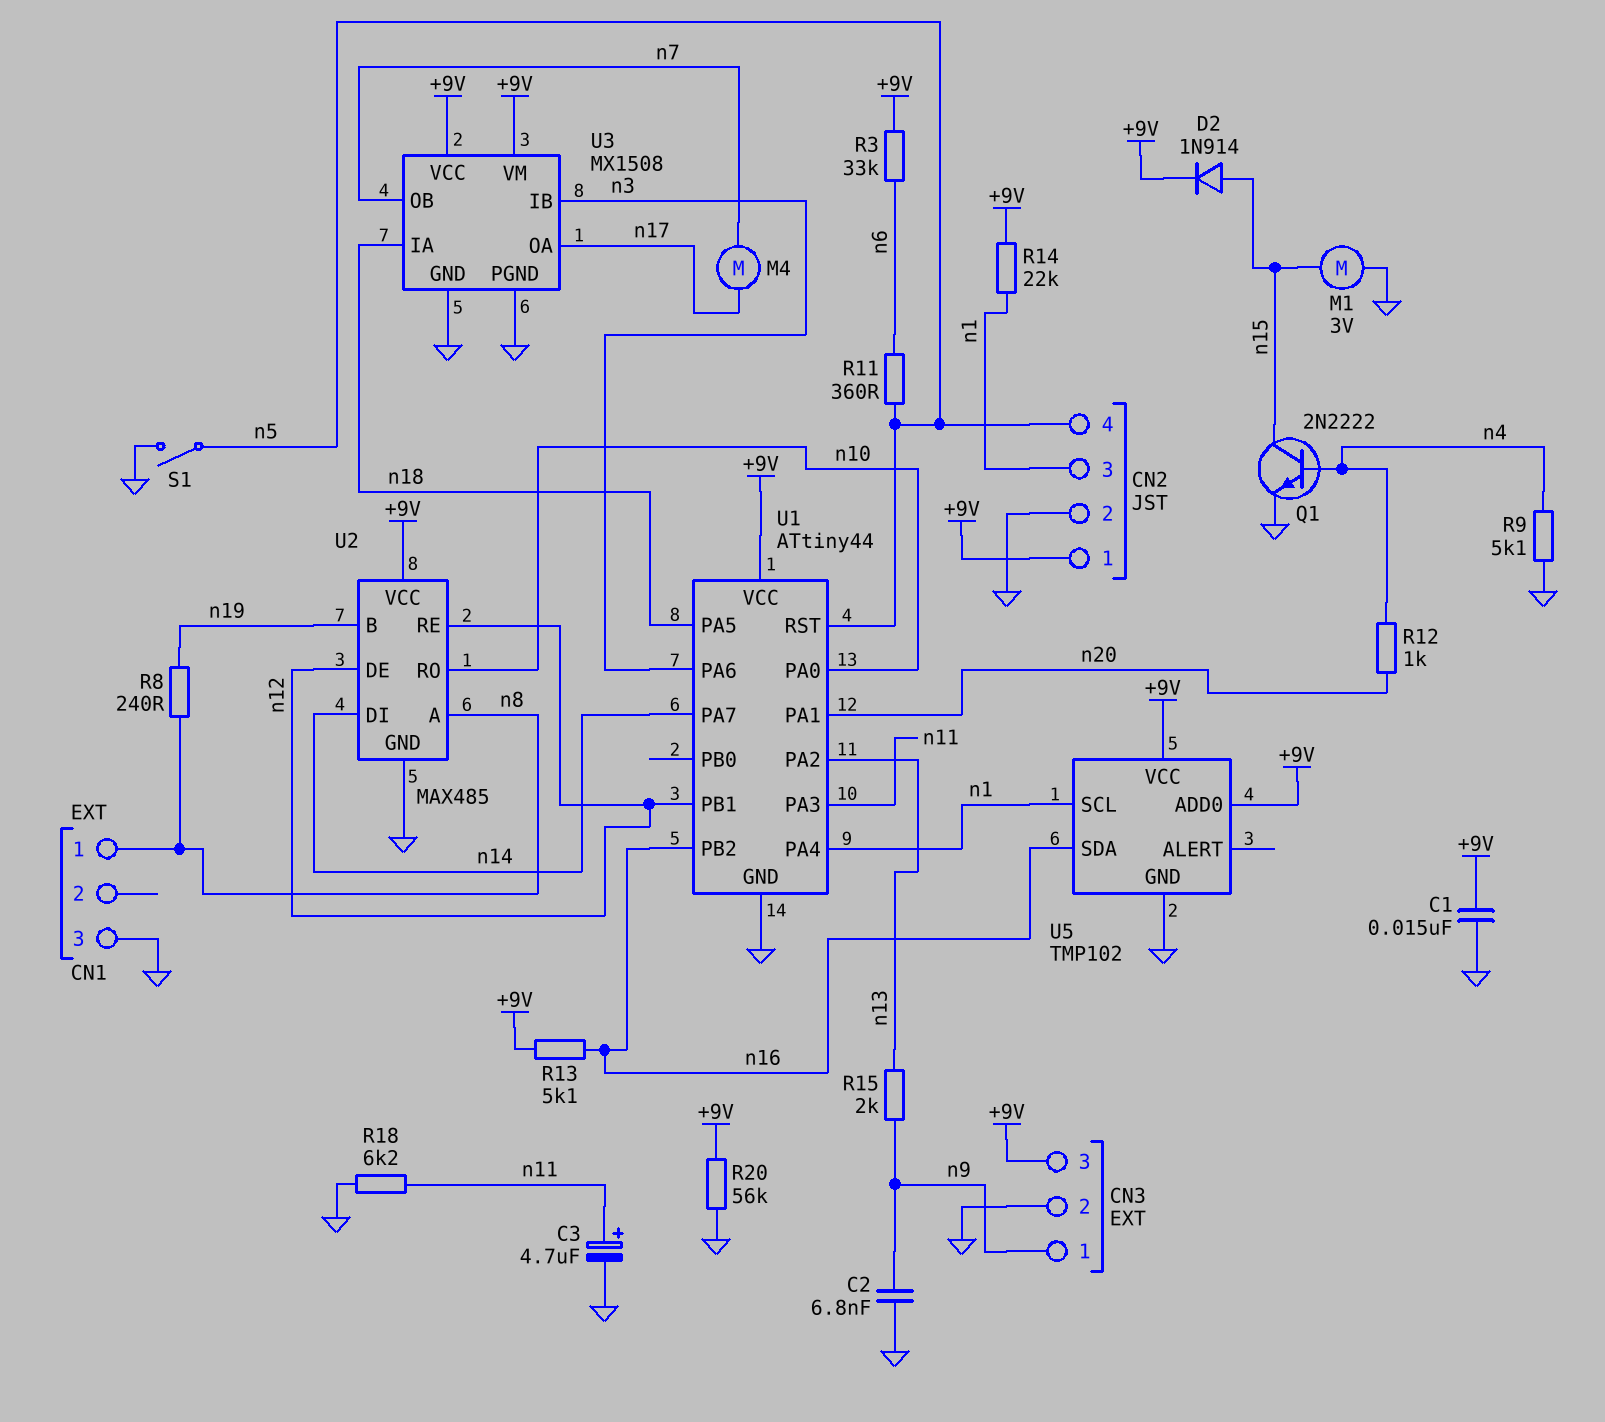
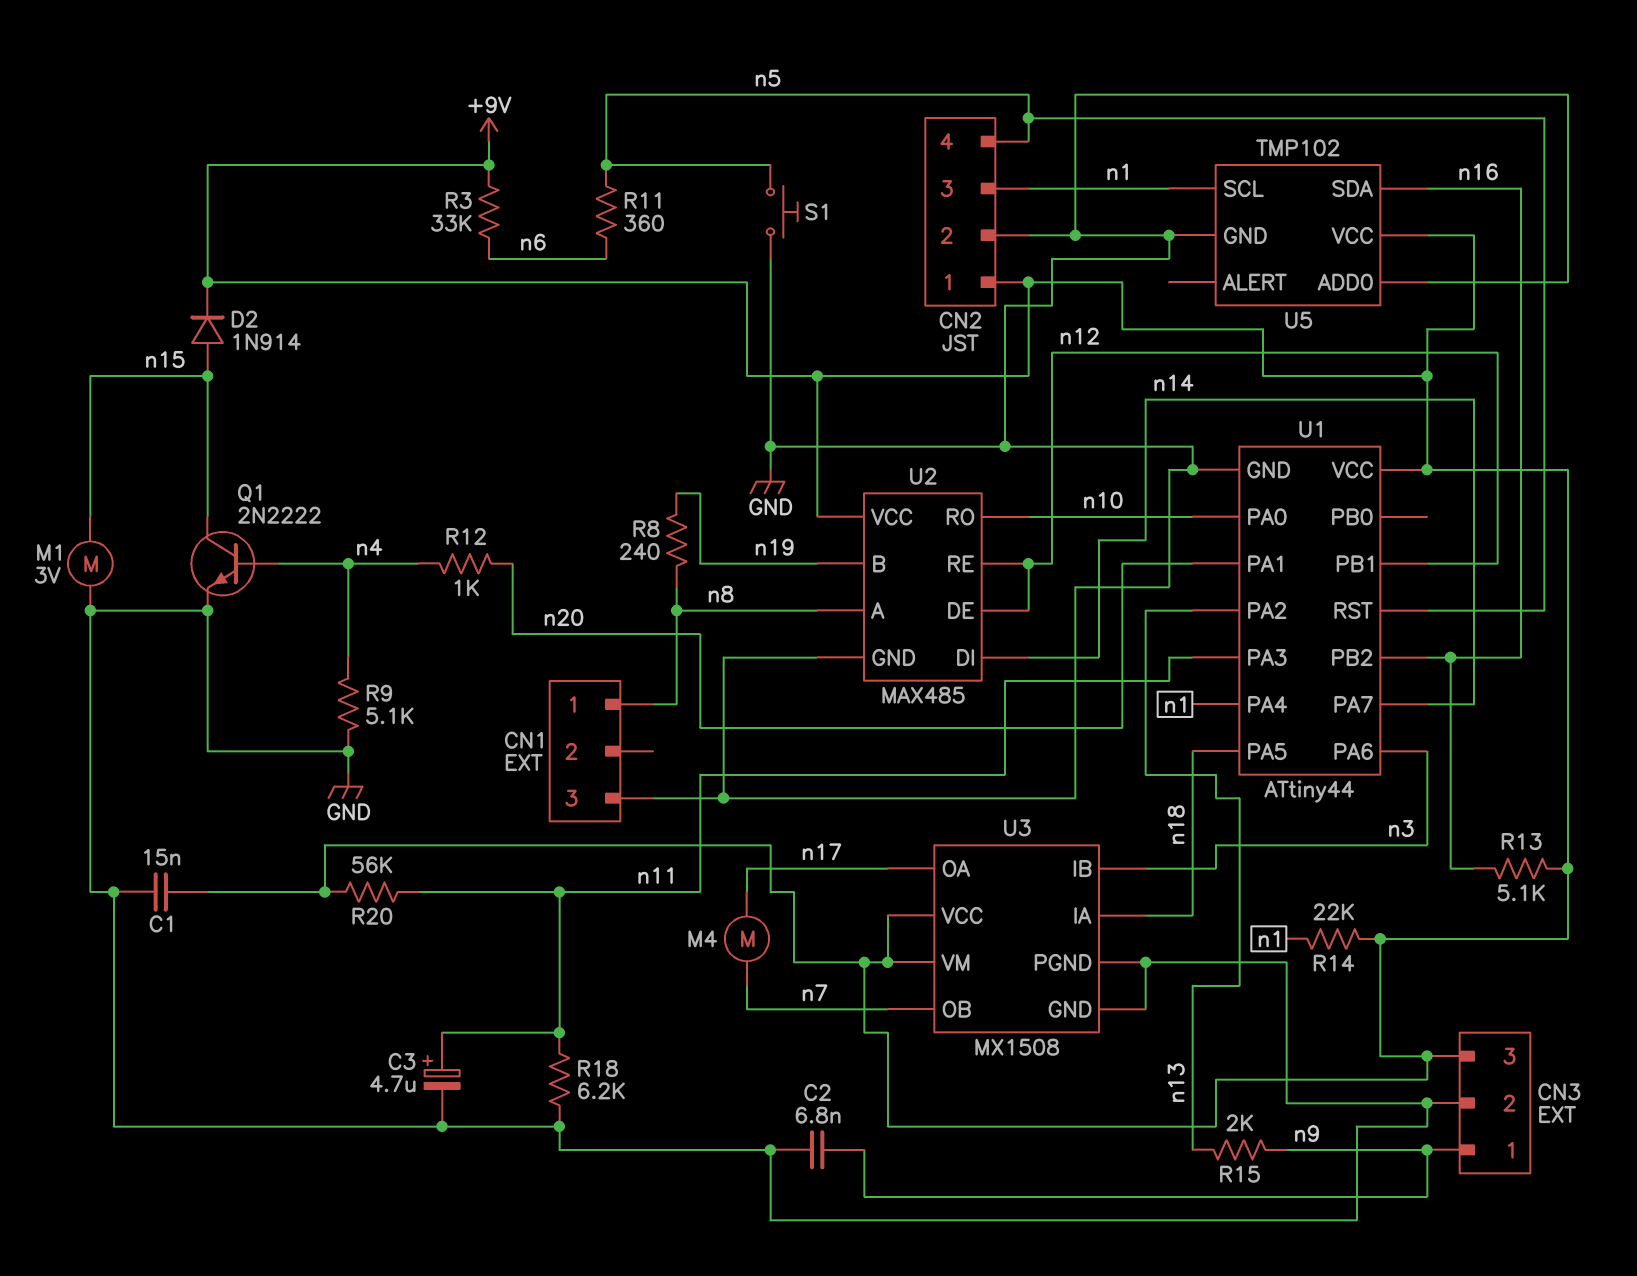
R20: 56k (+9V, GND) -> 56k (+9V, n11)
S1: switch (GND, n5) -> button (GND, n5)
U5 pin ADD0: +9V -> GND

